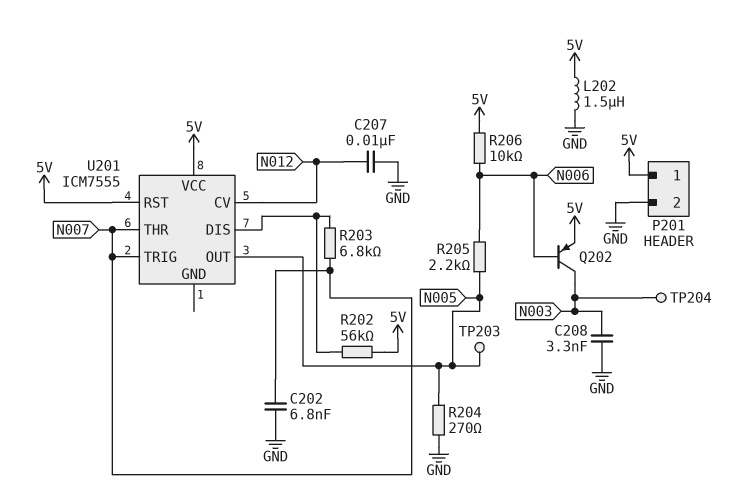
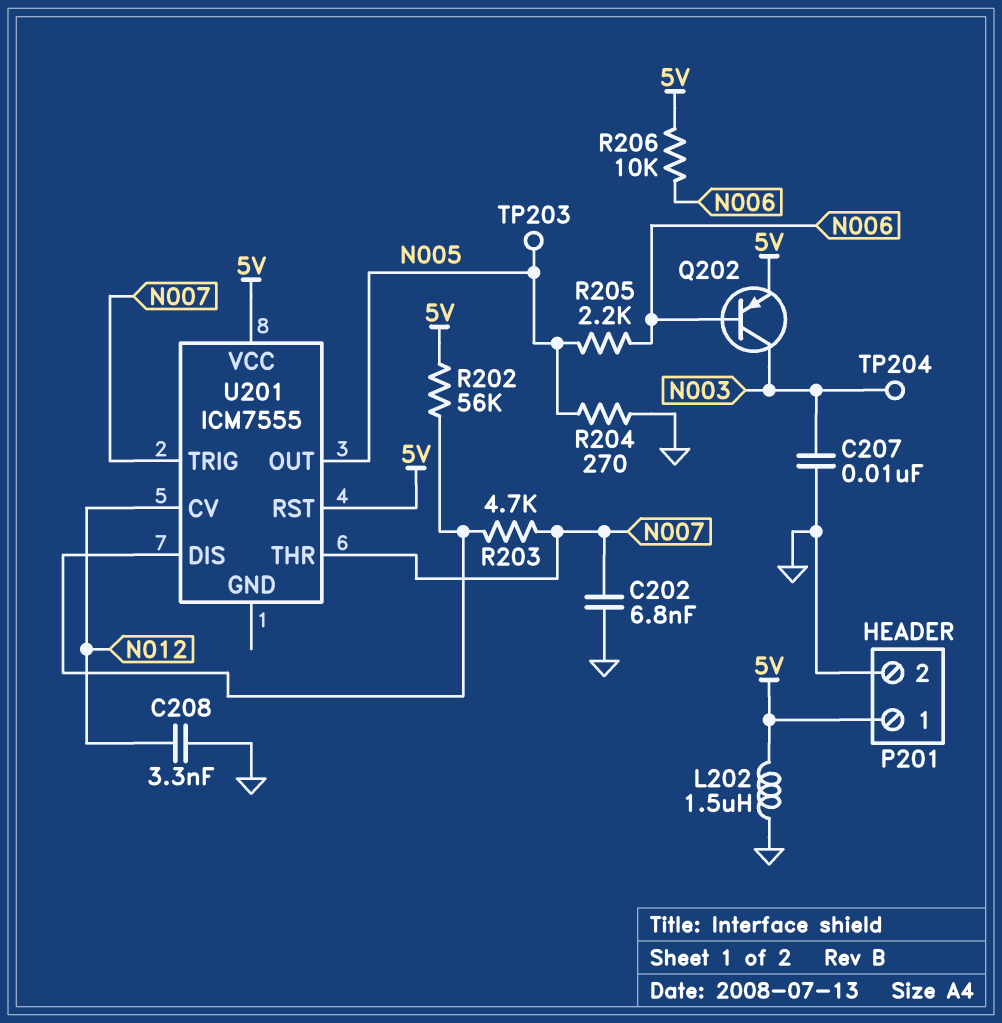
C207: 10nF (GND, N012) -> 10nF (GND, N003)
C208: 3.3nF (GND, N003) -> 3.3nF (GND, N012)
R203: 6.8k (N007, U201/DIS) -> 4.7k (N007, U201/DIS)

